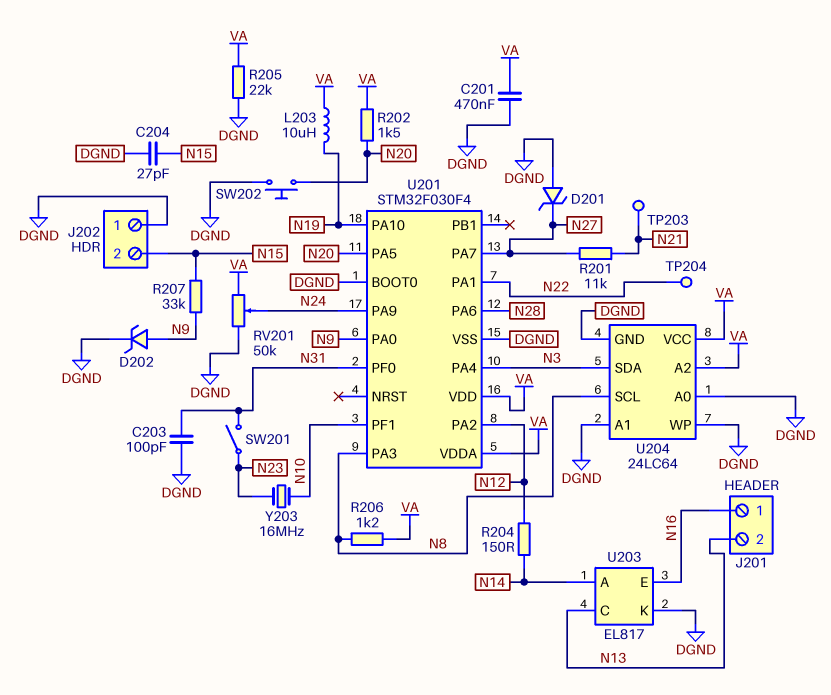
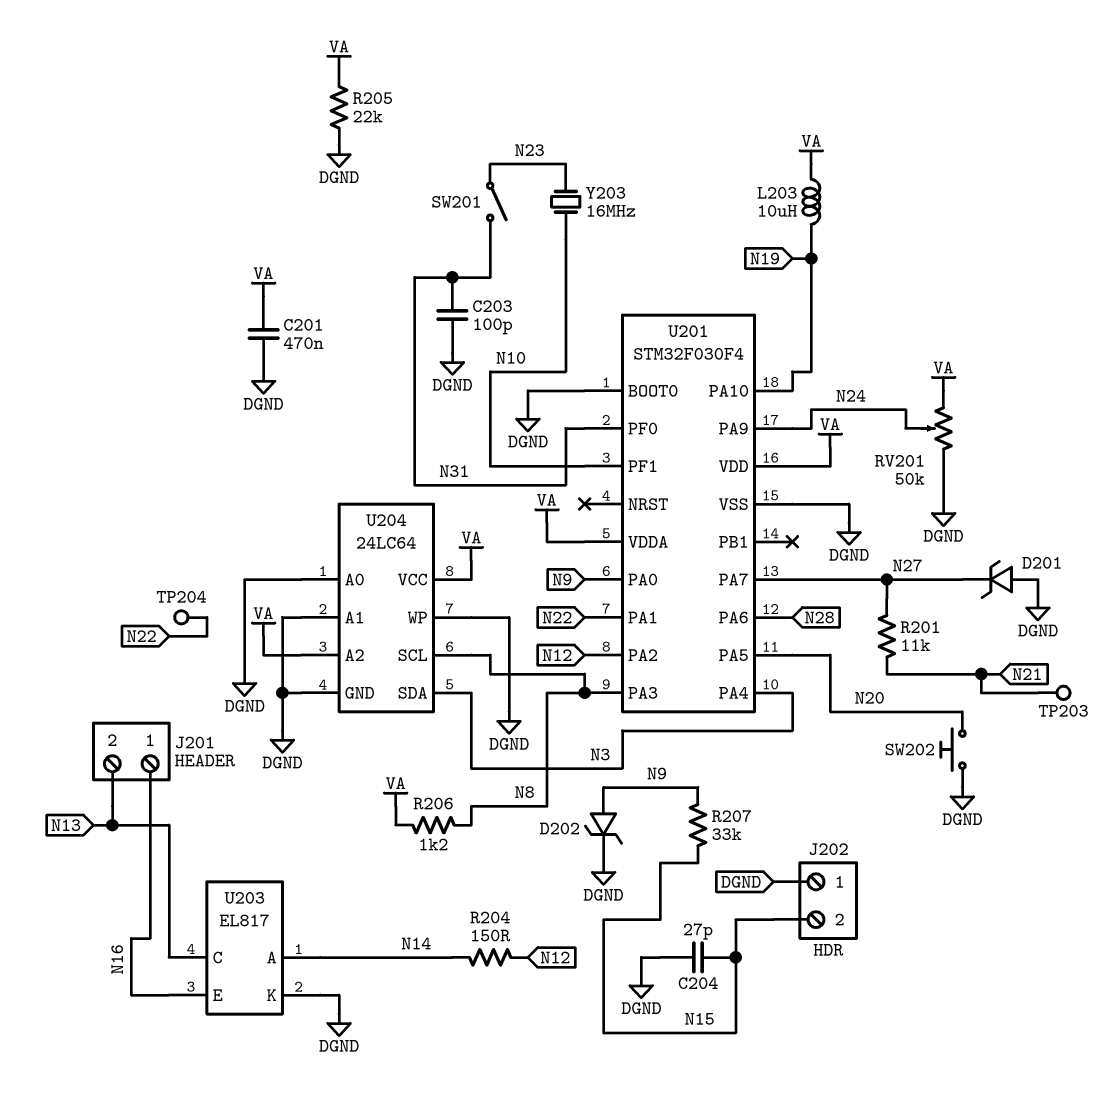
R202: 1.5k (N20, VA) -> none

